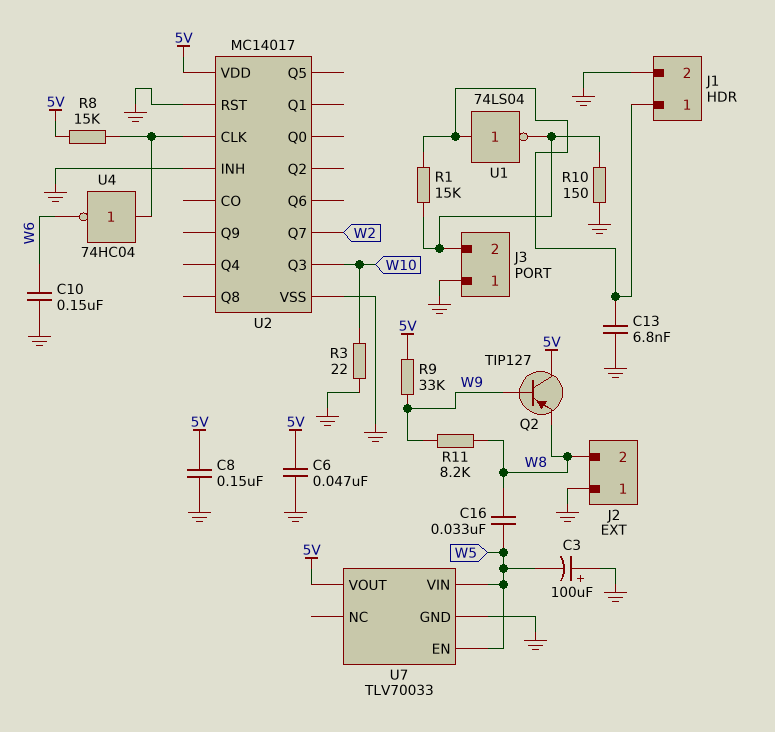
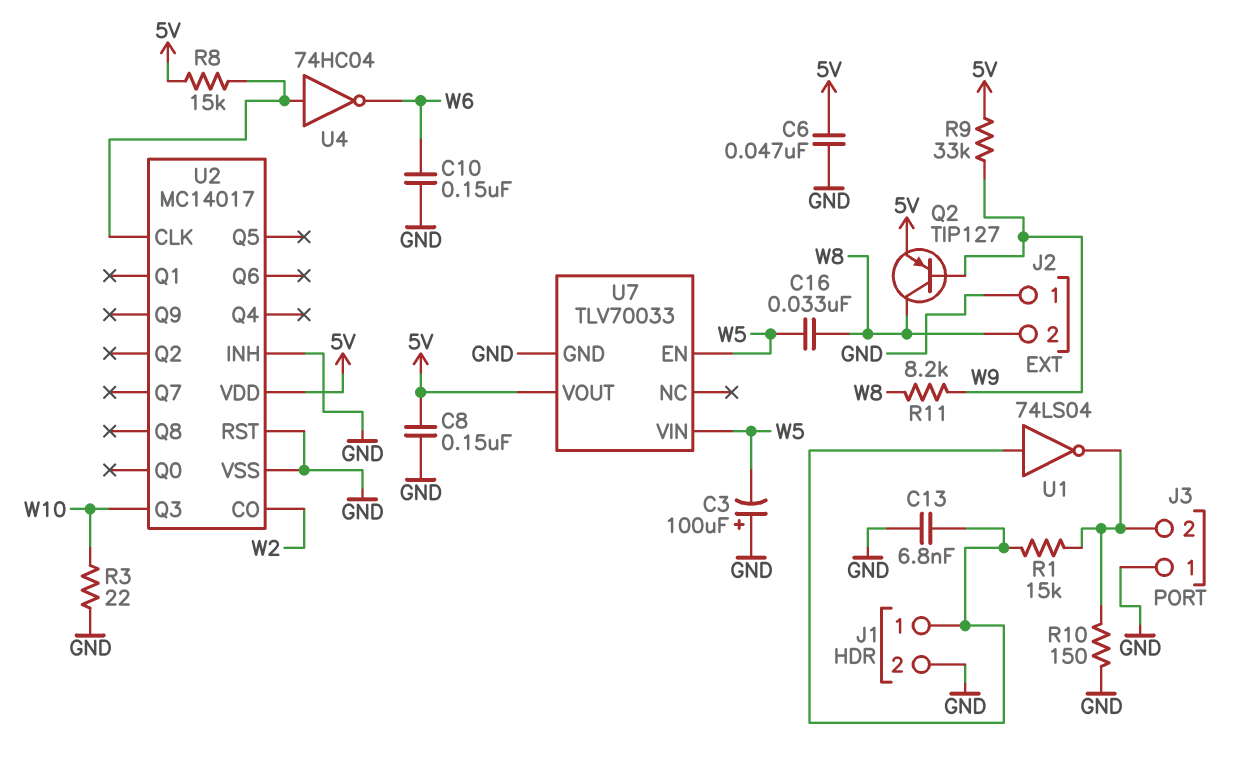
Q2: PNP TIP127 (B W9, C 5V, E W8) -> PNP TIP127 (B W9, C W8, E 5V)
U2 pin CO: none -> W2
U2 pin Q7: W2 -> none

